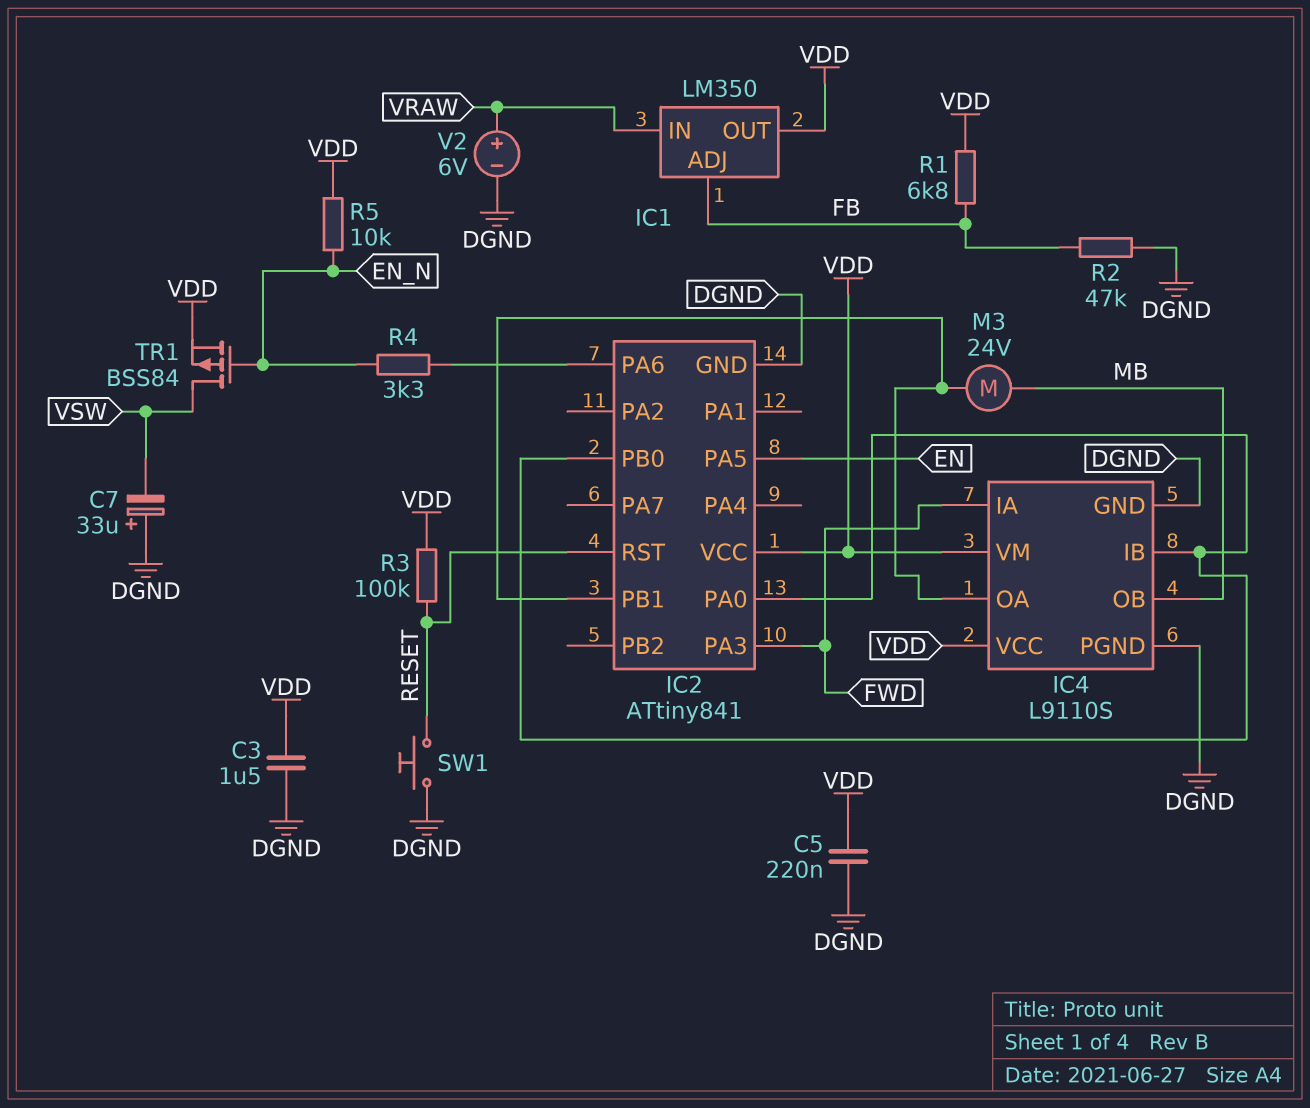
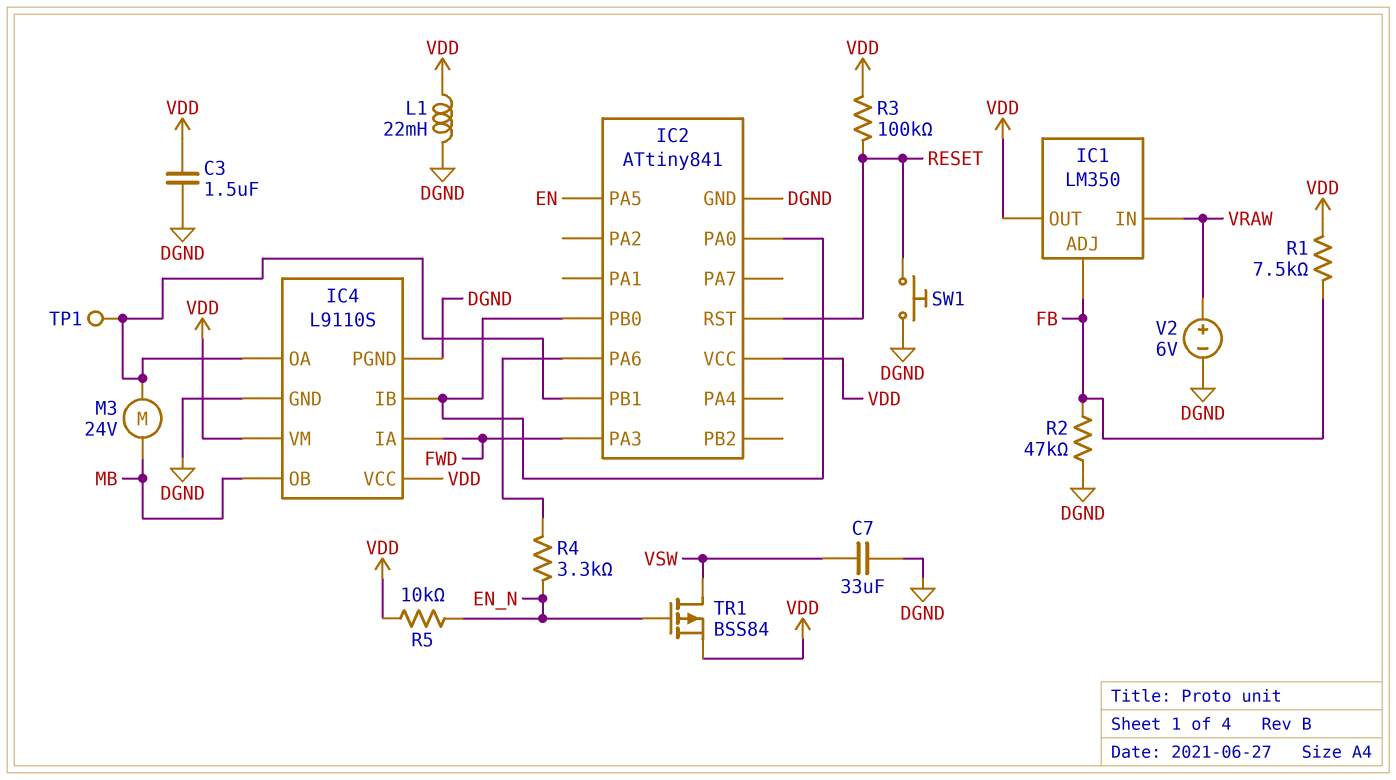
C5: 220nF (DGND, VDD) -> none
C7: 33uF (plus DGND, minus VSW) -> 33uF (DGND, VSW)
L1: none -> 22mH (DGND, VDD)
R1: 6.8k (FB, VDD) -> 7.5k (FB, VDD)
TP1: none -> test point (IC2/PB1)

